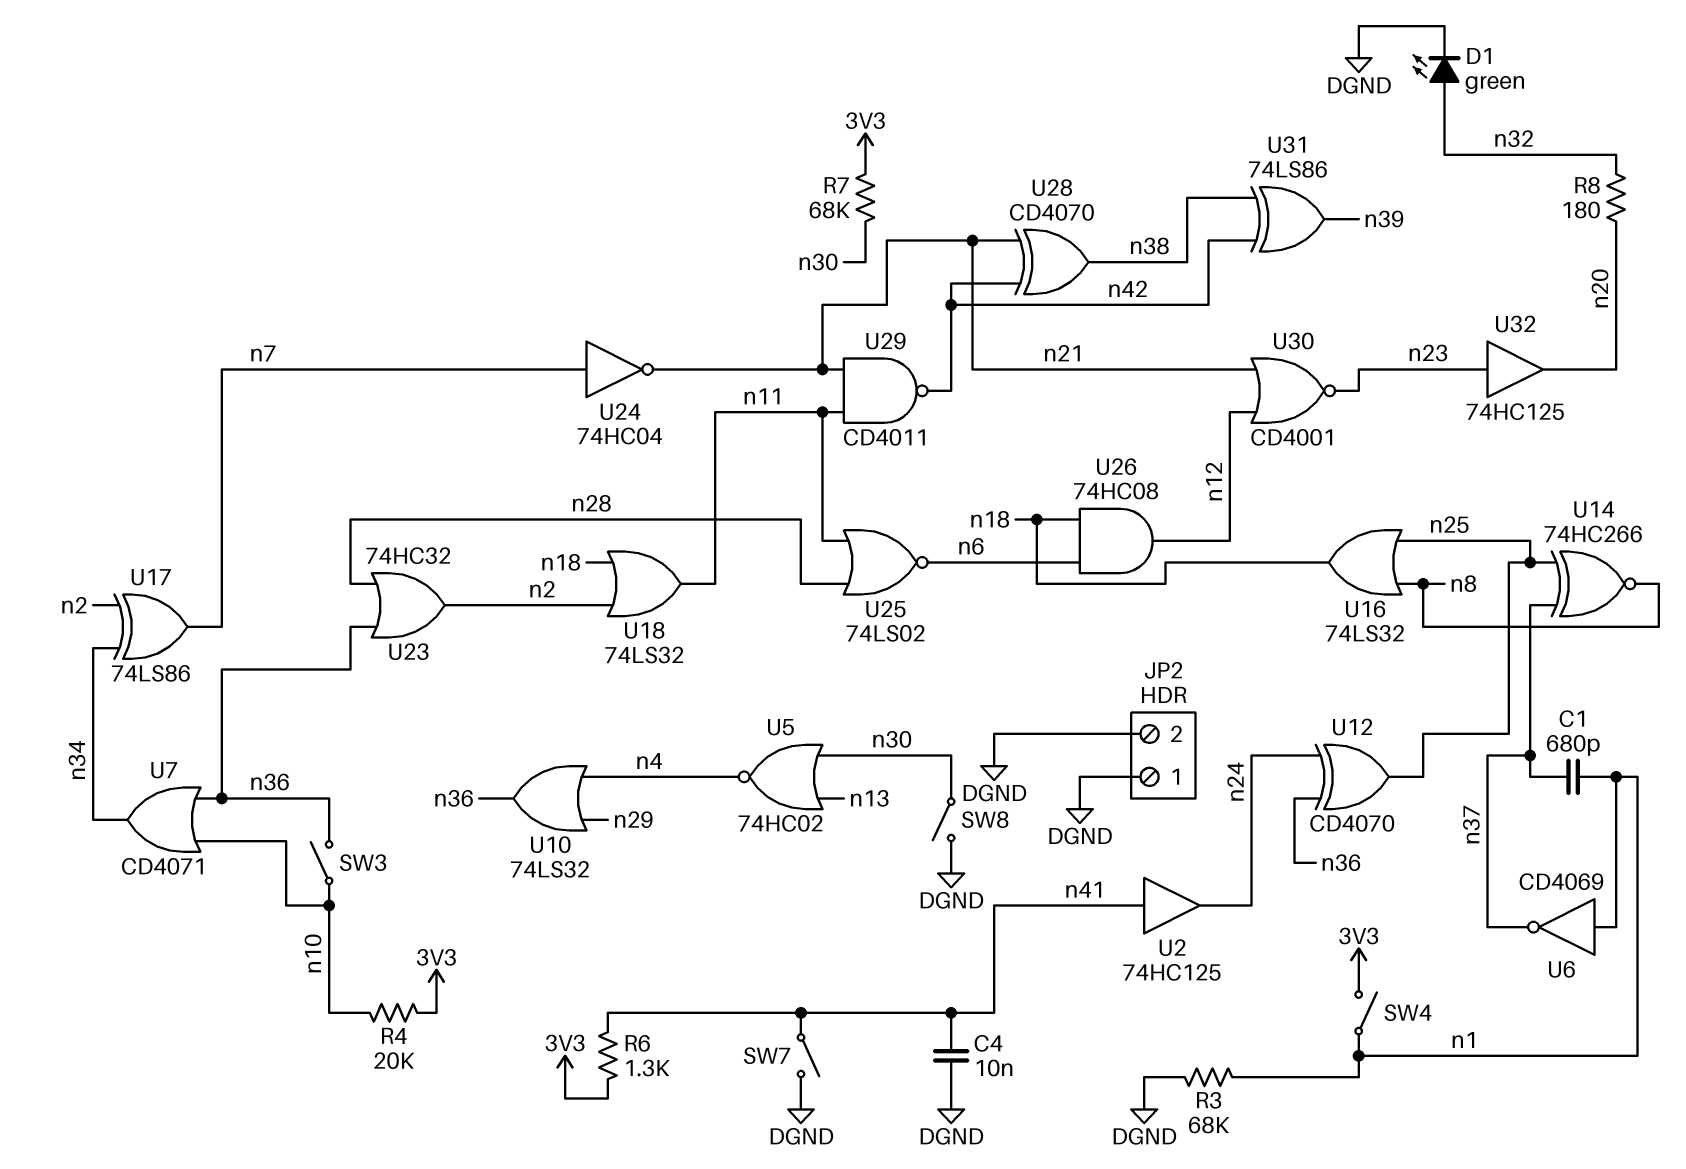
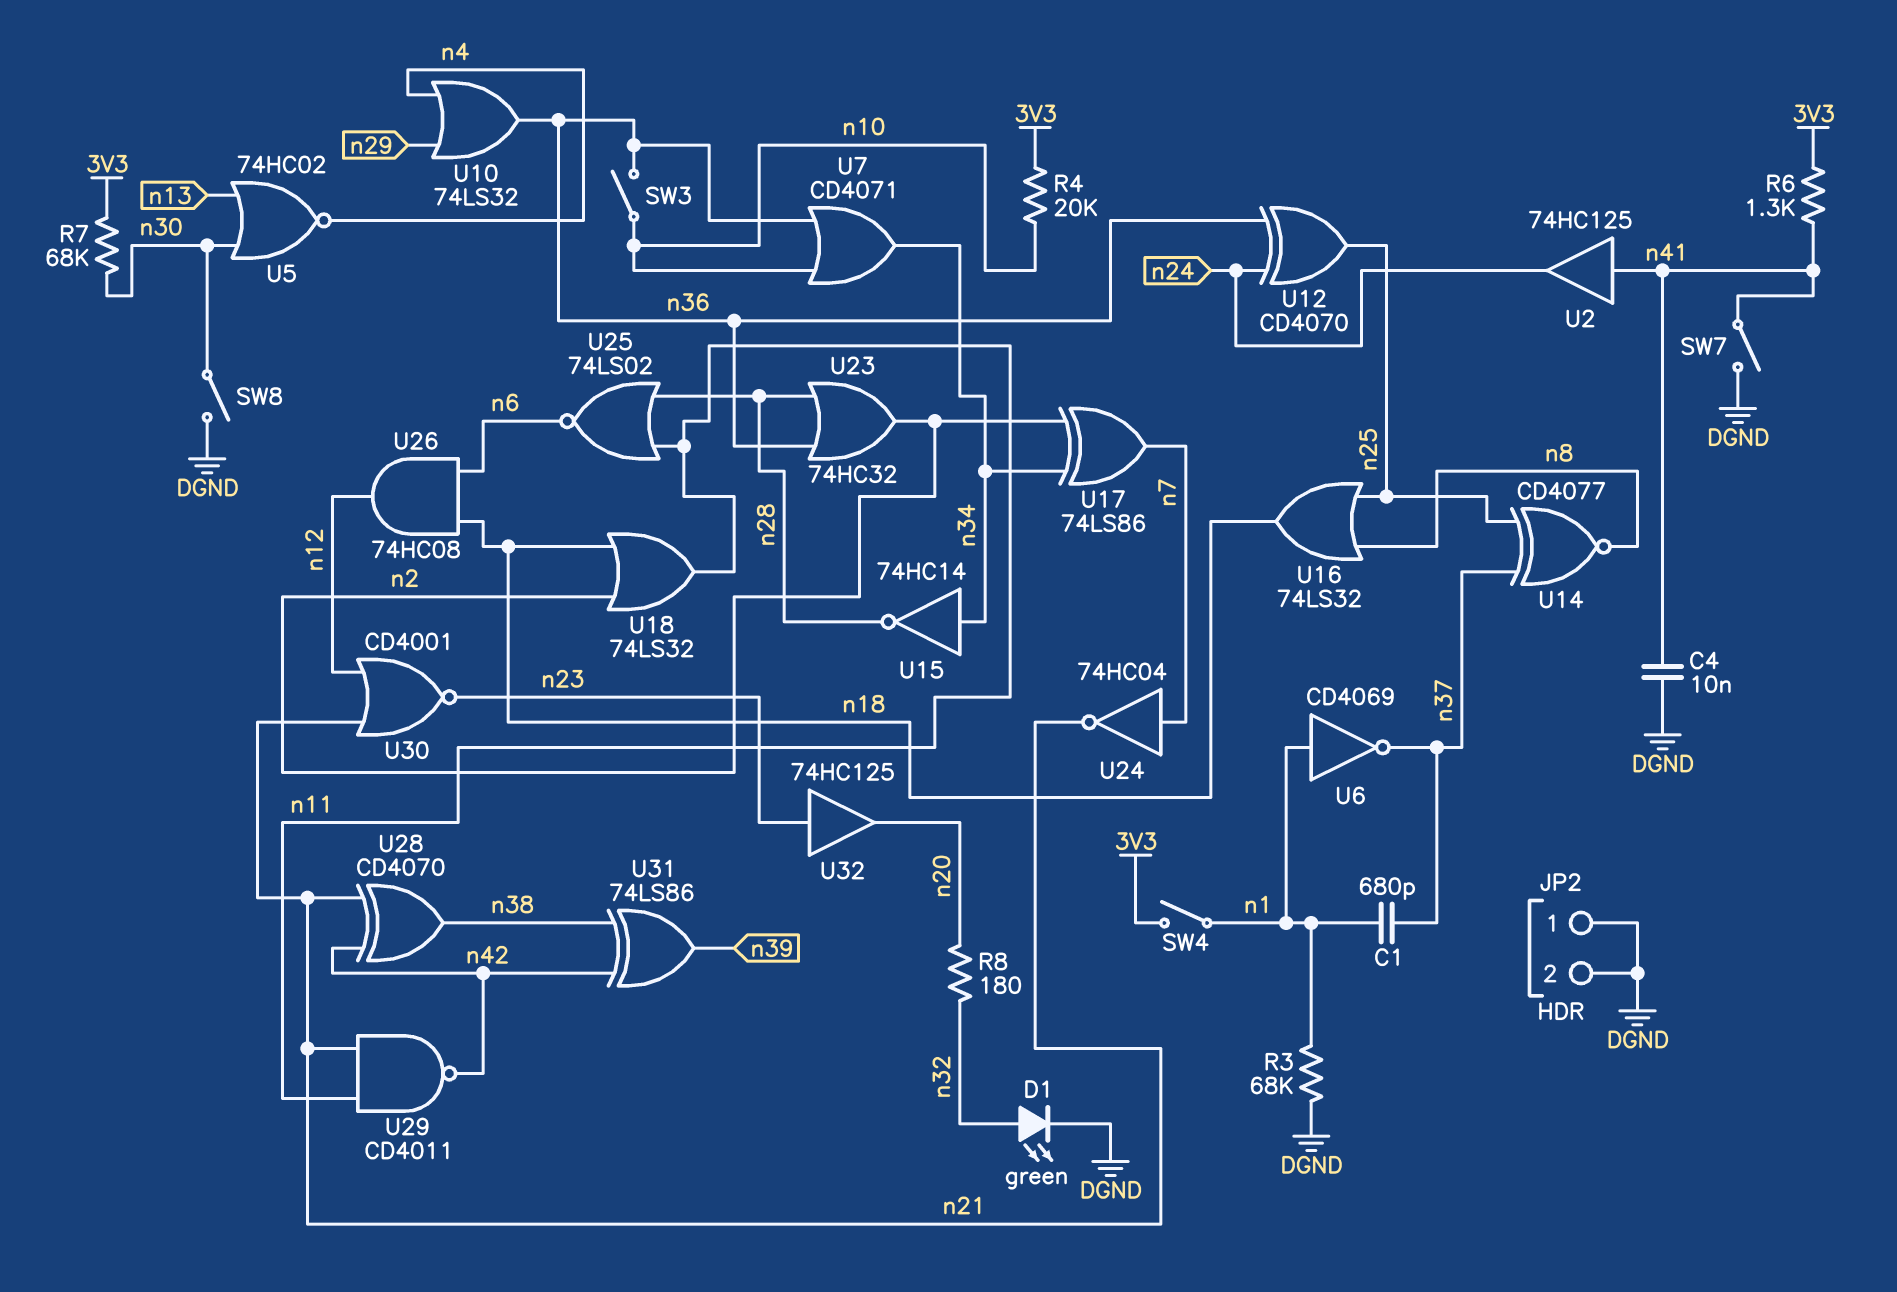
U14: XNOR 74HC266 (in n25, in n37, out n8) -> XNOR CD4077 (in n25, in n37, out n8)
U15: none -> NOT 74HC14 (in n34, out n28)

